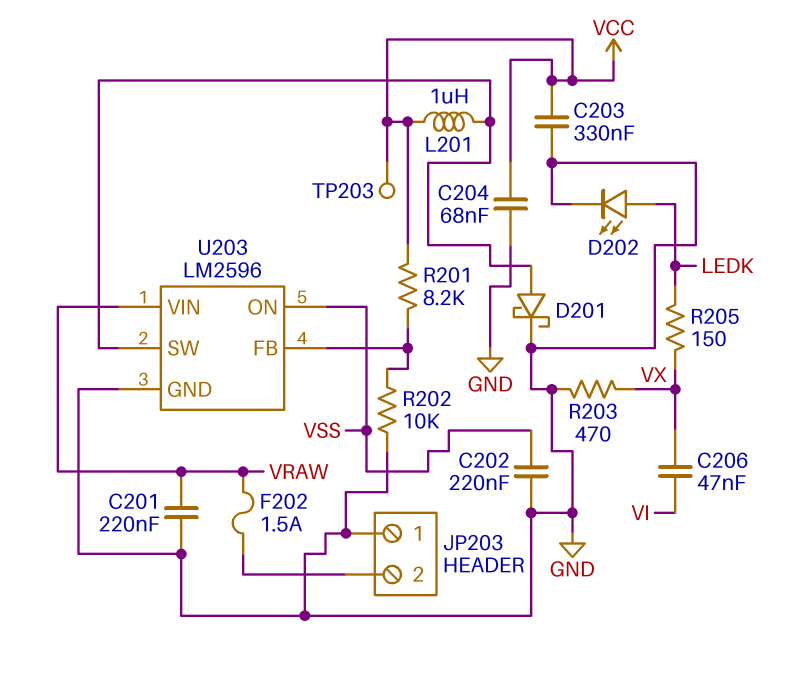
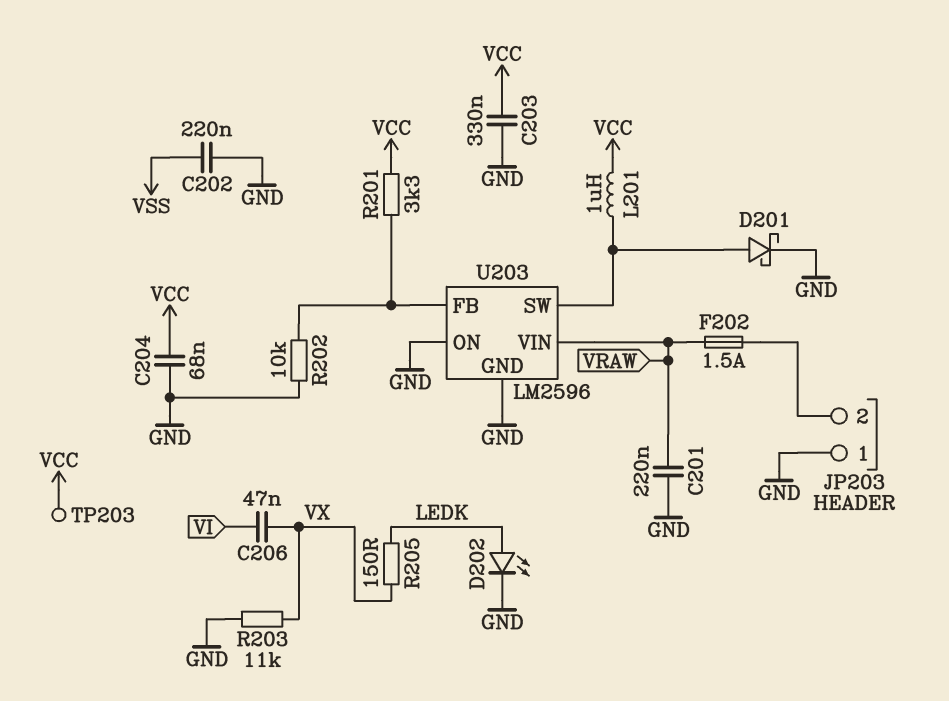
R201: 8.2k (U203/FB, VCC) -> 3.3k (U203/FB, VCC)
R203: 470 (GND, VX) -> 11k (GND, VX)
U203 pin ON: VSS -> GND

